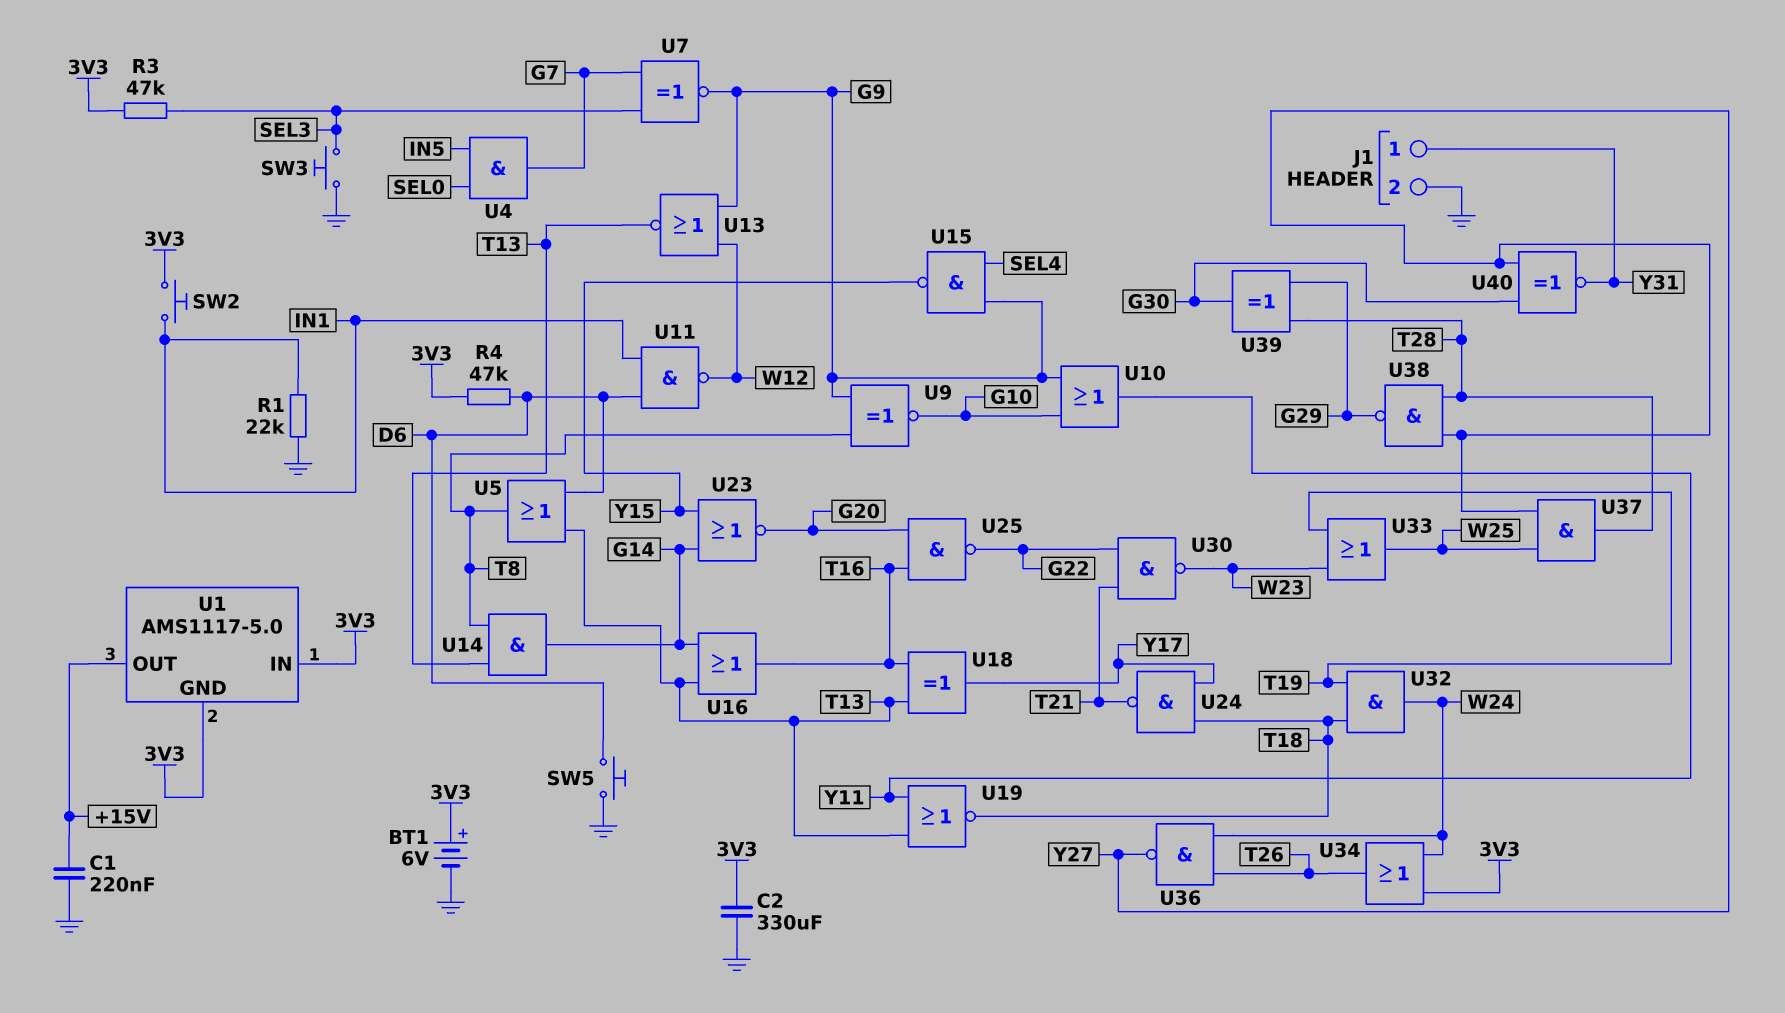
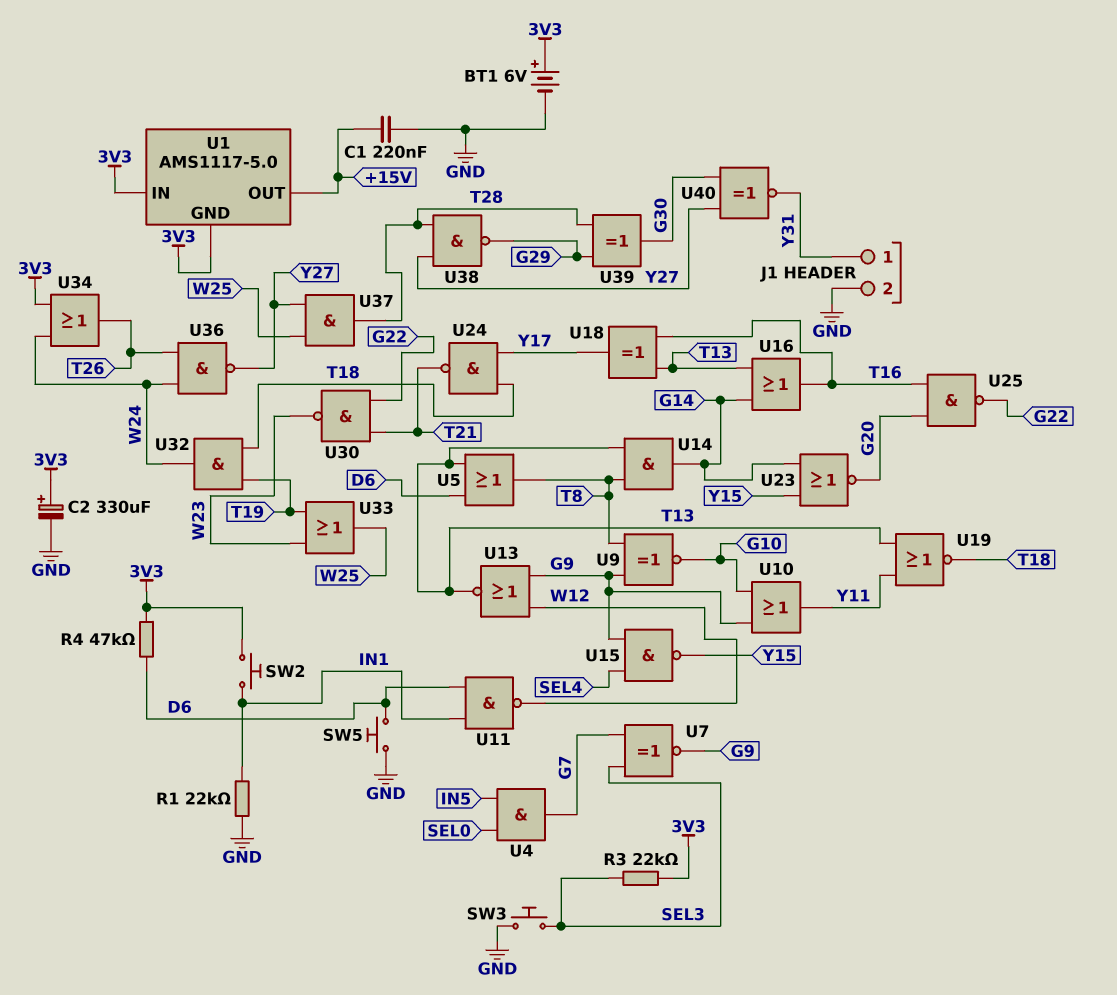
C2: 330uF (3V3, GND) -> 330uF (plus 3V3, minus GND)
R3: 47k (3V3, SEL3) -> 22k (3V3, SEL3)

